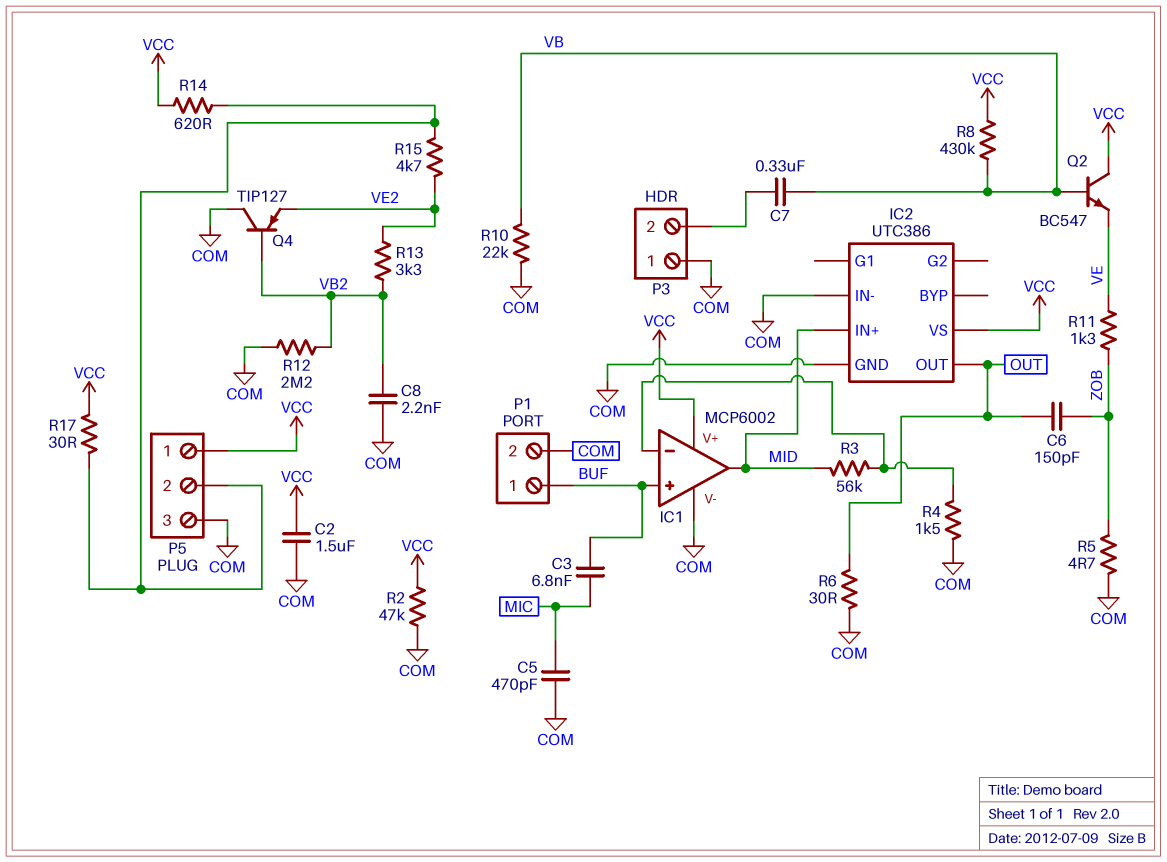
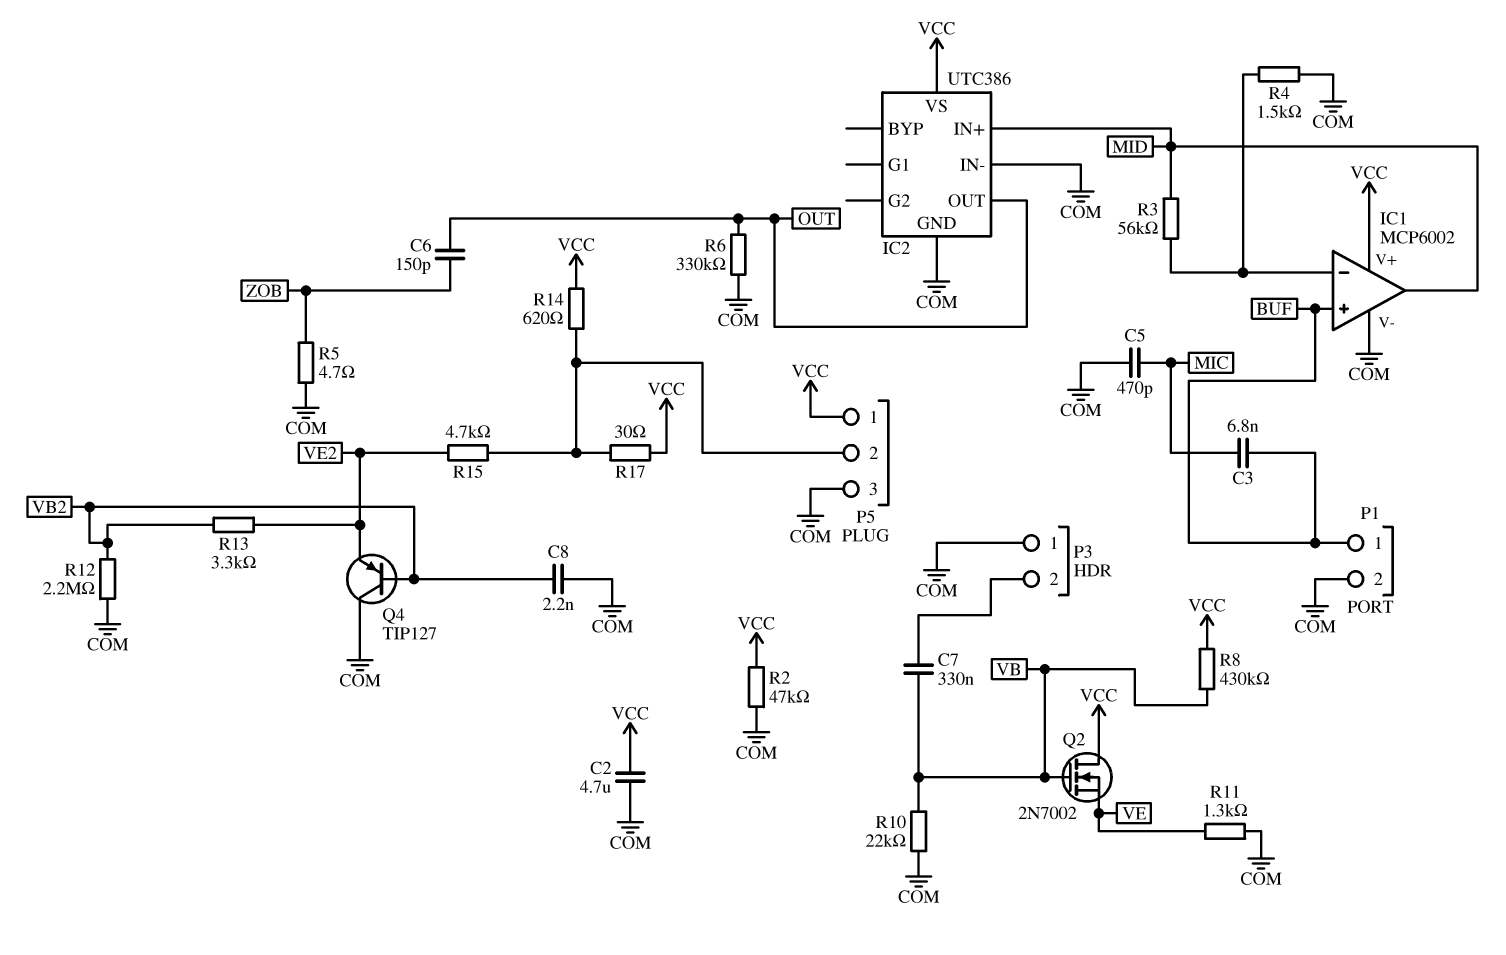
C2: 1.5uF (COM, VCC) -> 4.7uF (COM, VCC)
Q2: NPN BC547 (B VB, C VCC, E VE) -> NMOS 2N7002 (G VB, D VCC, S VE)
R6: 30 (COM, OUT) -> 330k (COM, OUT)
R11: 1.3k (VE, ZOB) -> 1.3k (COM, VE)

